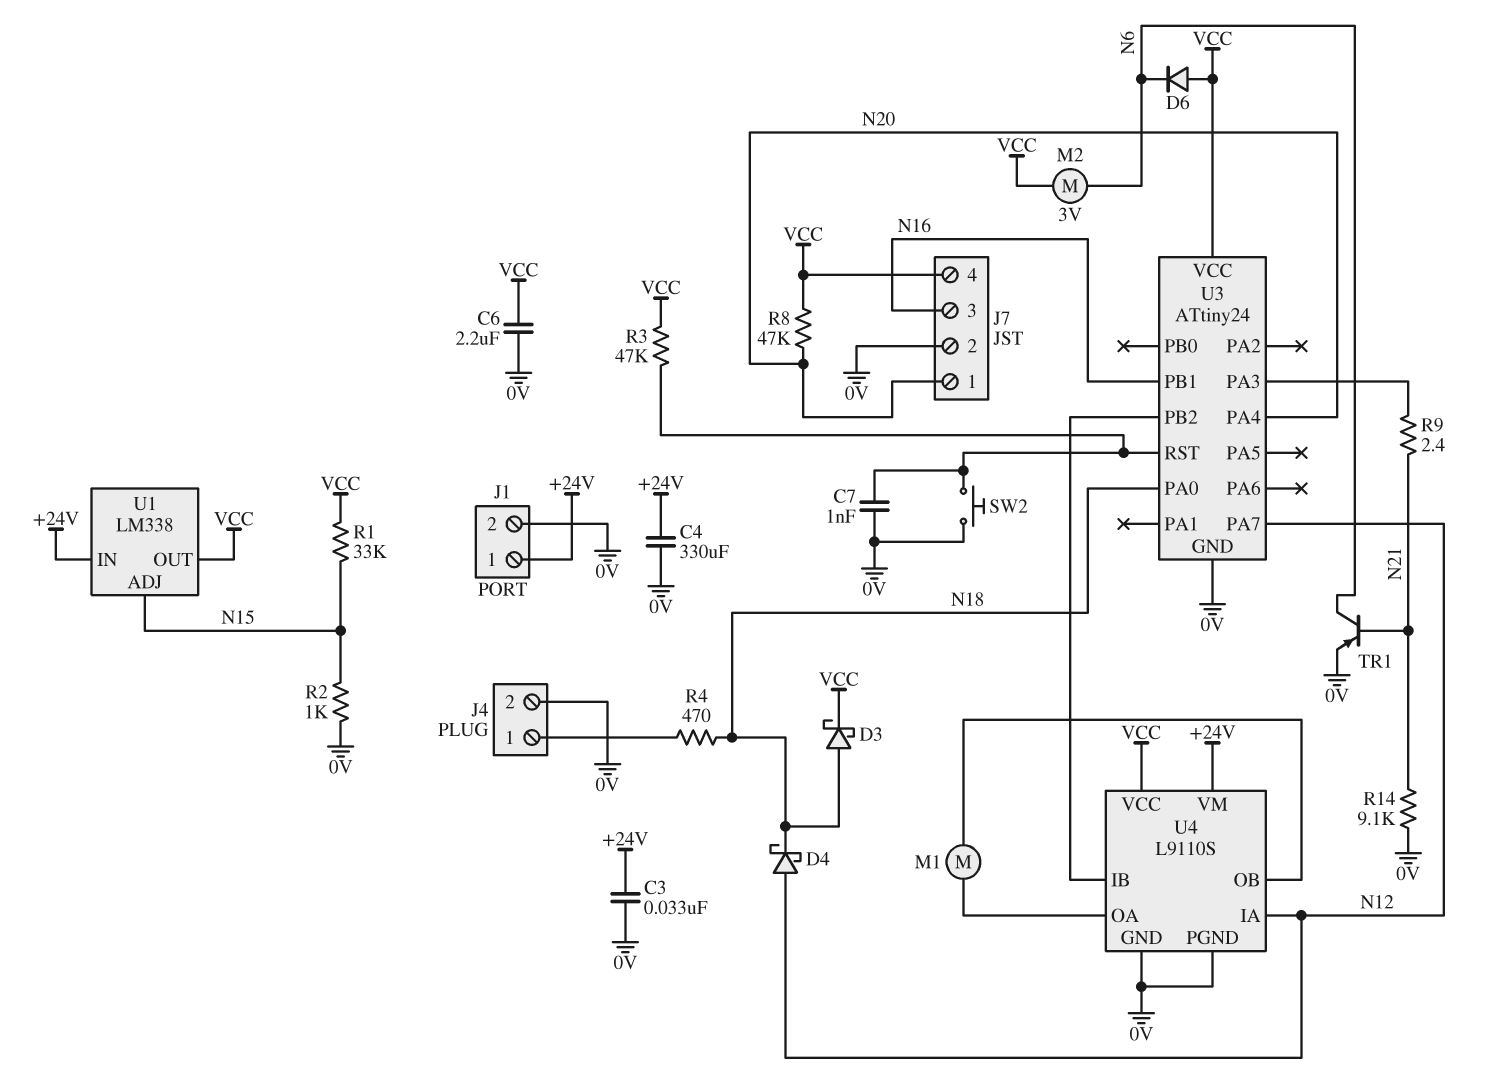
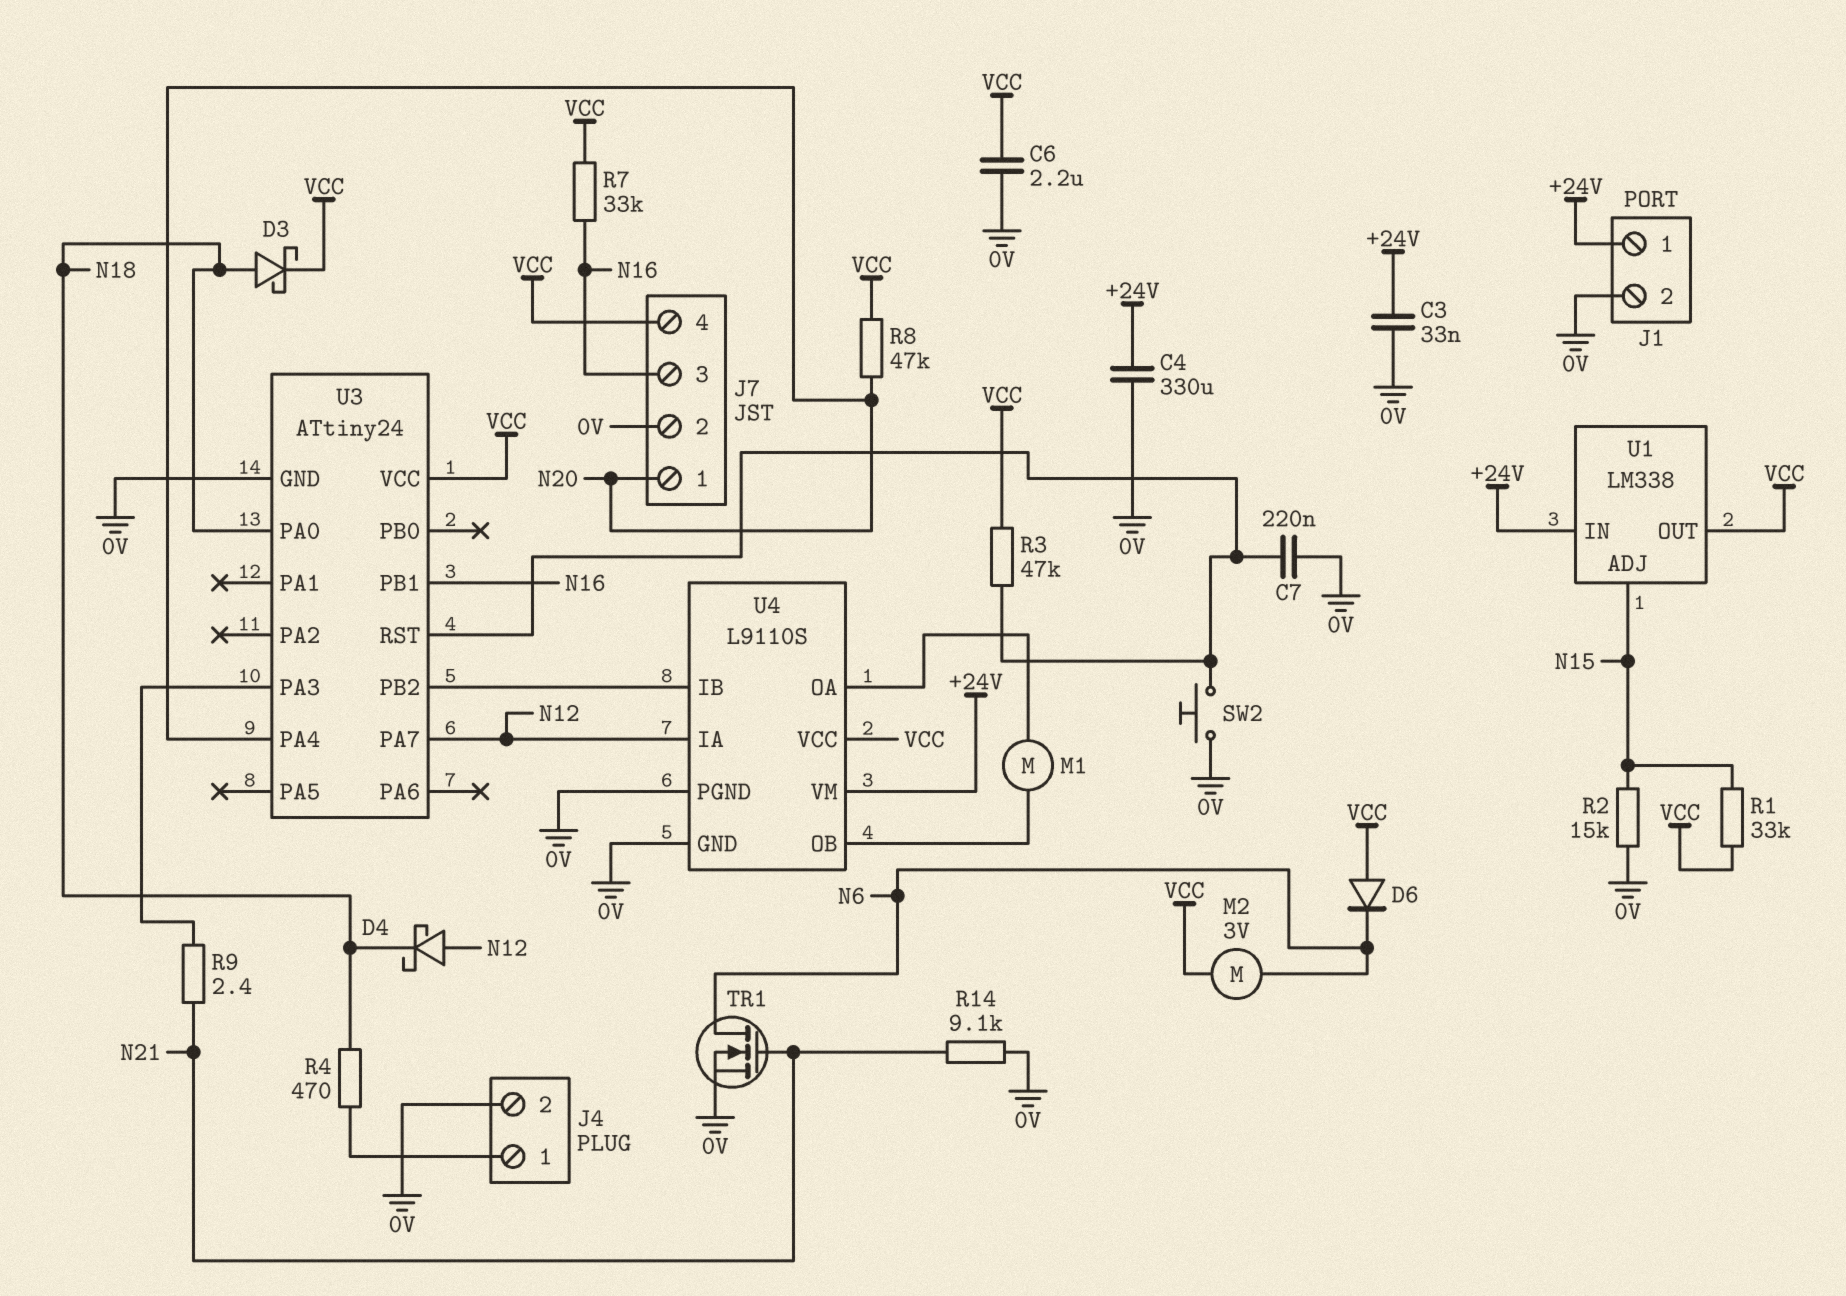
C7: 1nF (0V, U3/RST) -> 220nF (0V, U3/RST)
R2: 1k (0V, N15) -> 15k (0V, N15)
R7: none -> 33k (N16, VCC)
TR1: PNP (B N21, C N6, E 0V) -> NMOS (G N21, D N6, S 0V)

